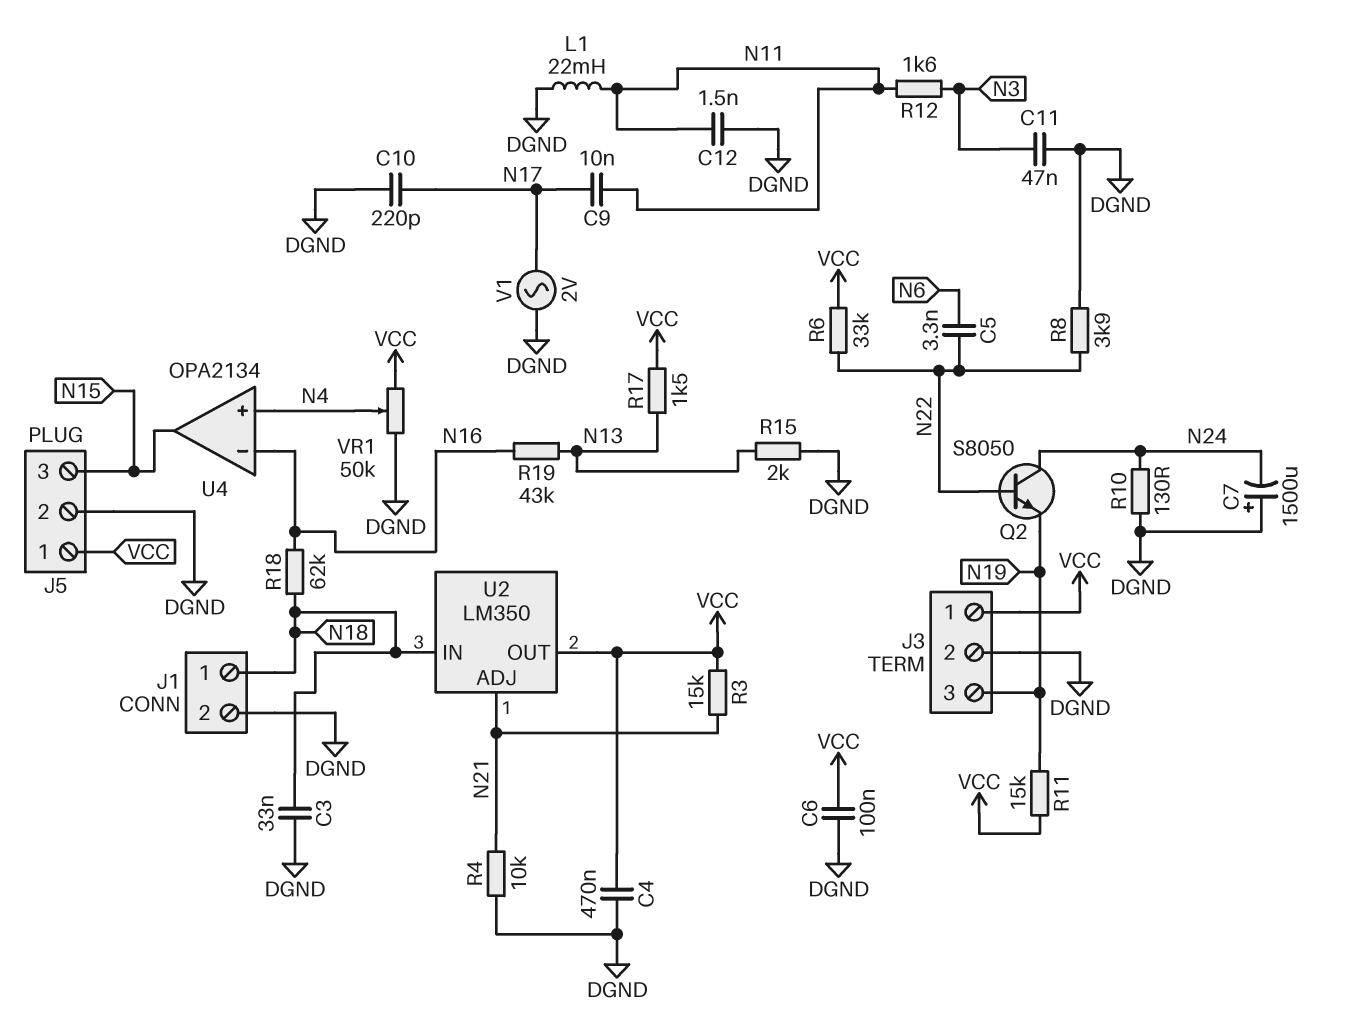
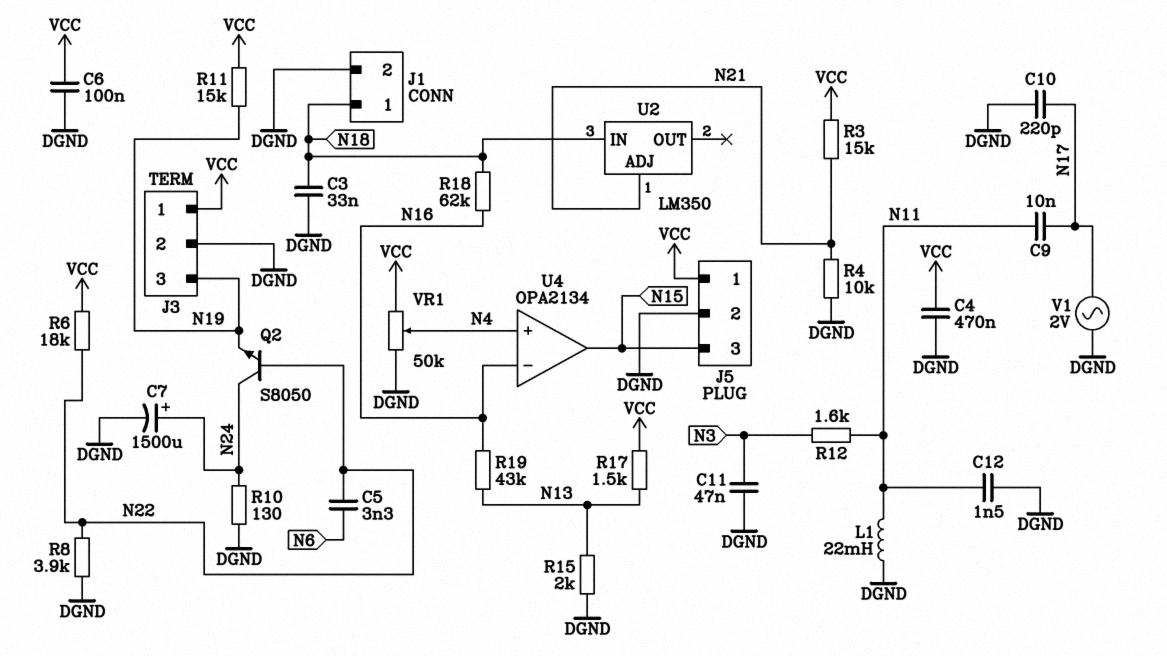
C7: 1500uF (plus DGND, minus N24) -> 1500uF (plus N24, minus DGND)
R6: 33k (N22, VCC) -> 18k (N22, VCC)
U2 pin OUT: VCC -> none

